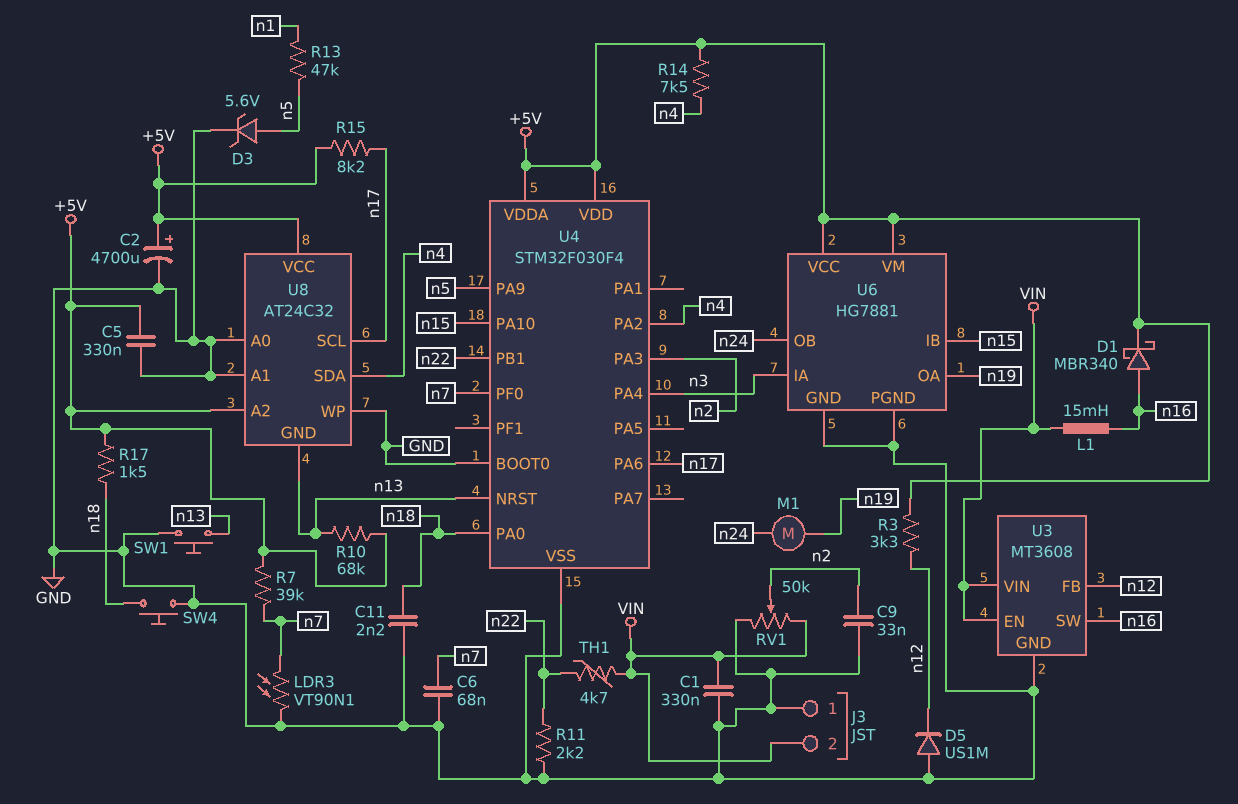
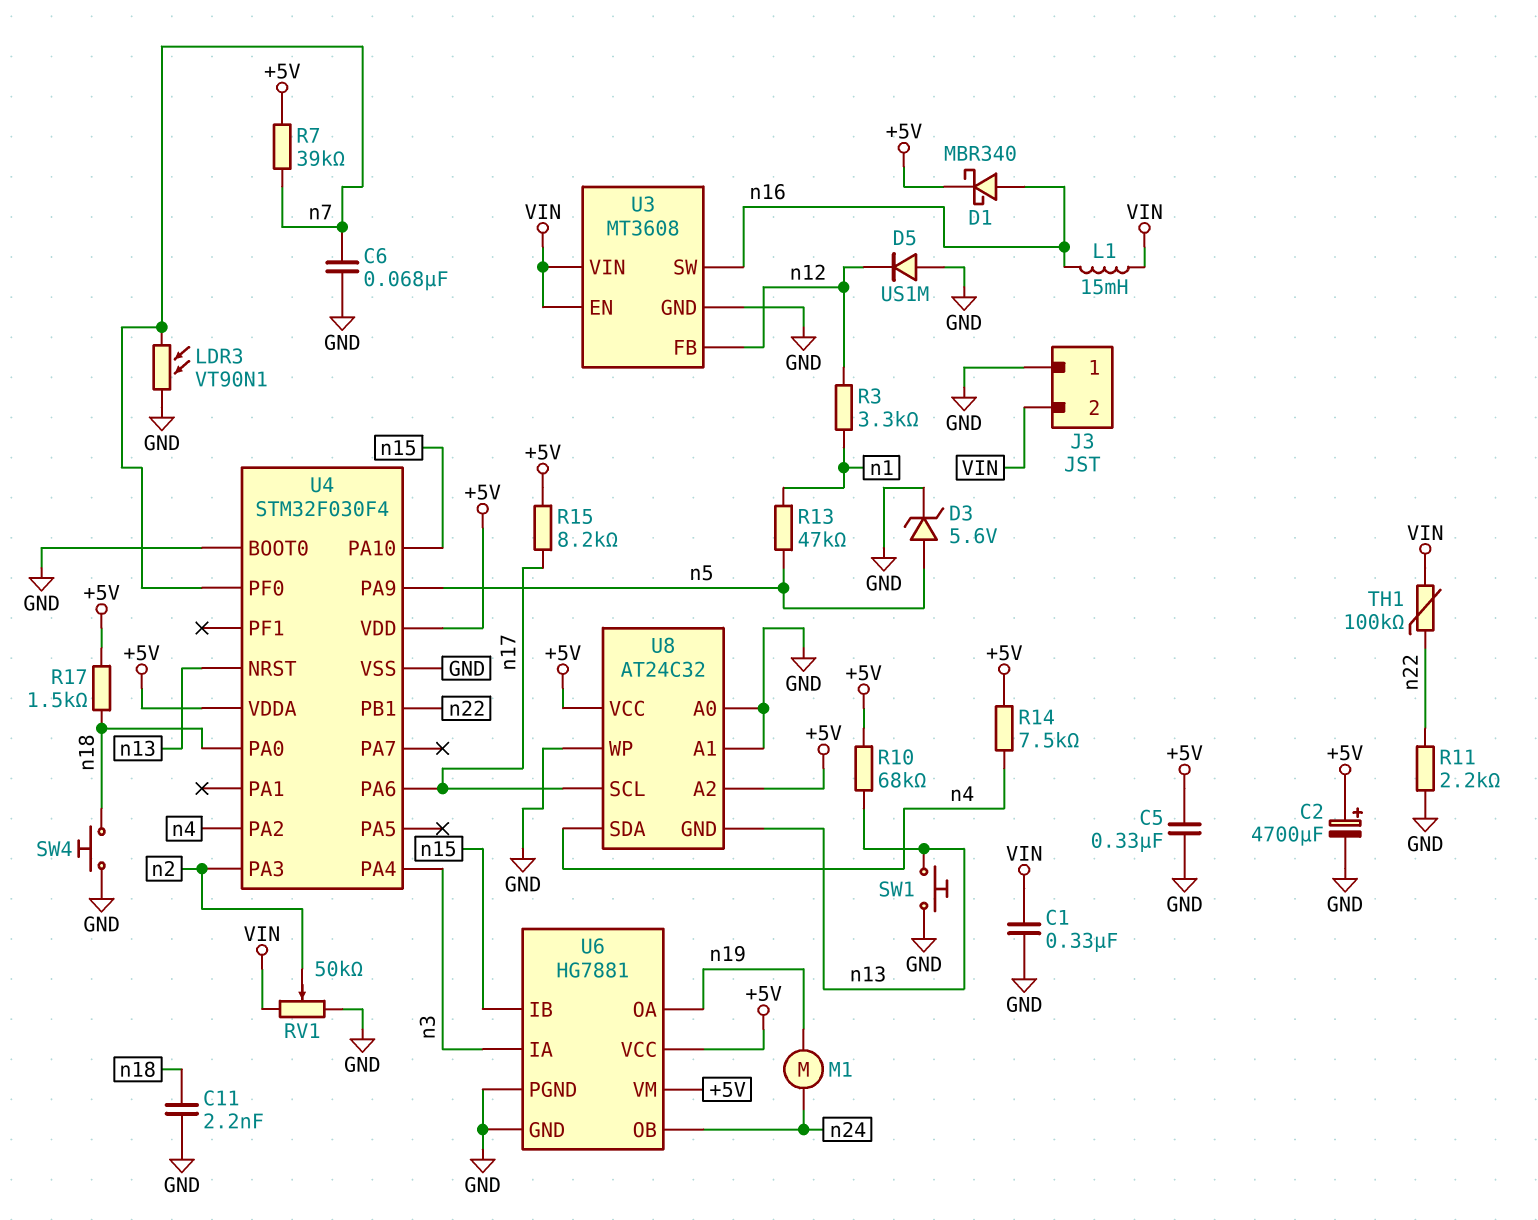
C9: 33nF (GND, n2) -> none
R3: 3.3k (+5V, n12) -> 3.3k (n1, n12)
TH1: 4.7k (VIN, n22) -> 100k (VIN, n22)

